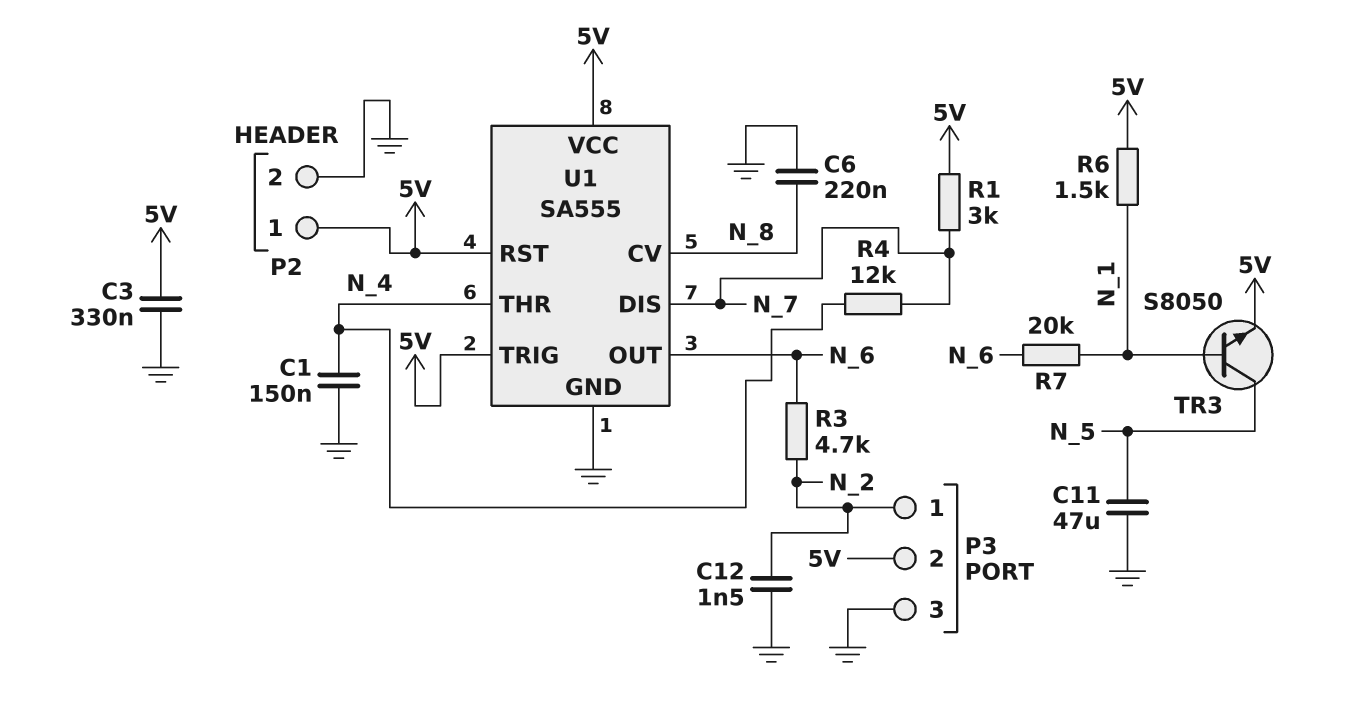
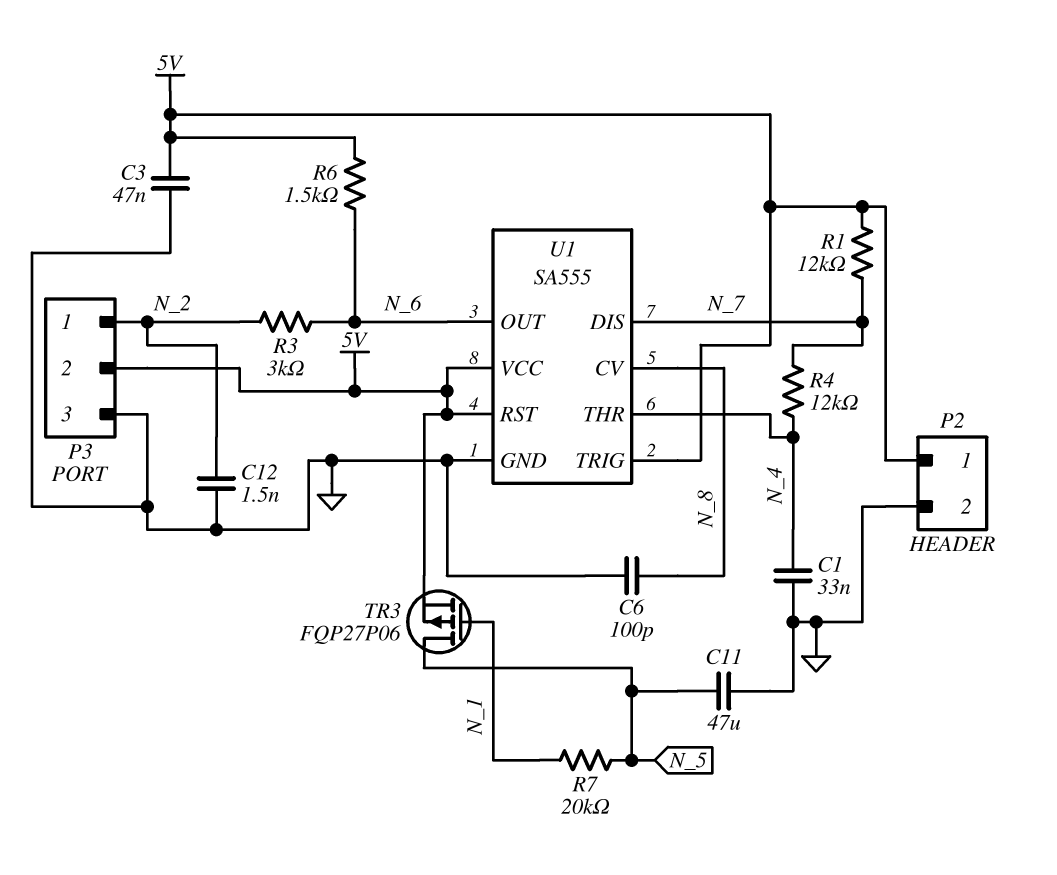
C1: 150nF (GND, N_4) -> 33nF (GND, N_4)
C3: 330nF (5V, GND) -> 47nF (5V, GND)
C6: 220nF (GND, N_8) -> 100pF (GND, N_8)
R1: 3k (5V, N_7) -> 12k (5V, N_7)
R3: 4.7k (N_2, N_6) -> 3k (N_2, N_6)
R6: 1.5k (5V, N_1) -> 1.5k (5V, N_6)
R7: 20k (N_1, N_6) -> 20k (N_1, N_5)
TR3: NPN S8050 (B N_1, C N_5, E 5V) -> PMOS FQP27P06 (G N_1, D N_5, S 5V)

